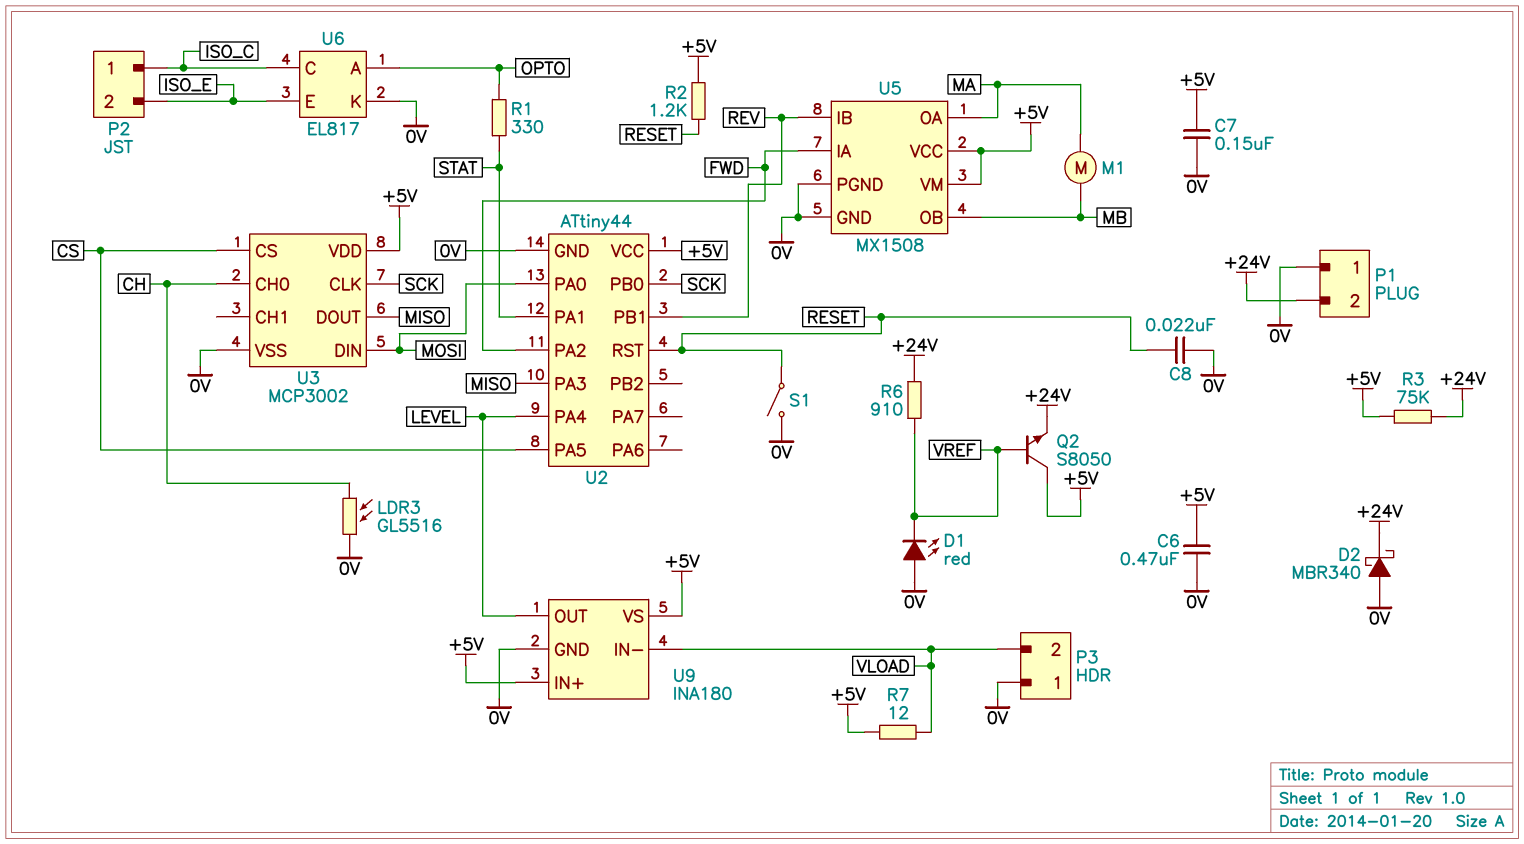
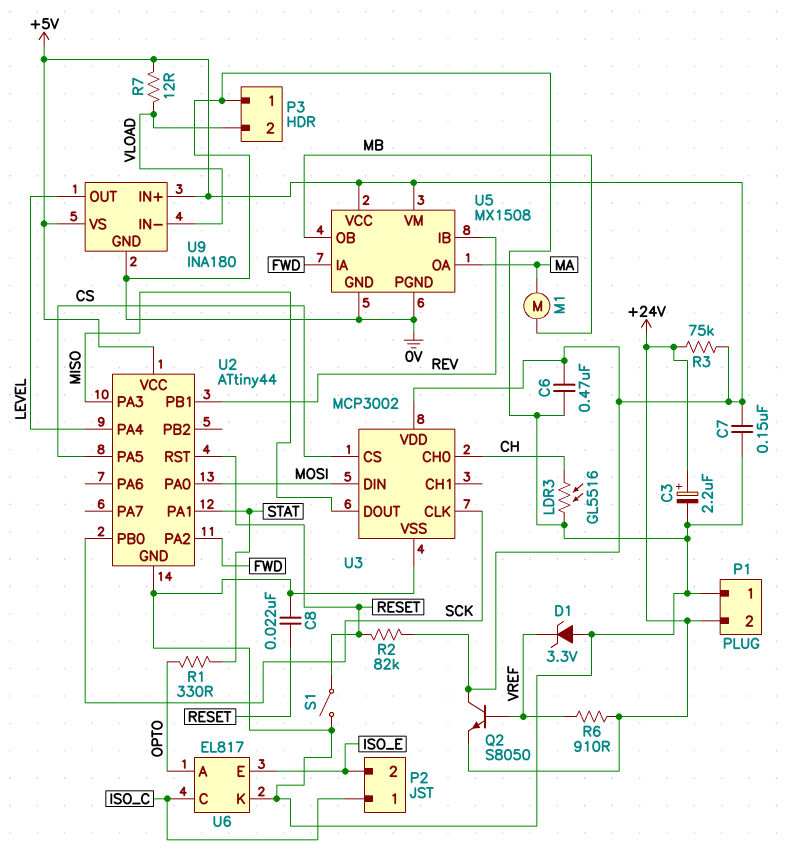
C3: none -> 2.2uF (plus +24V, minus 0V)
D1: LED red (A 0V, K VREF) -> zener 3.3V (A 0V, K VREF)
D2: schottky MBR340 (A 0V, K +24V) -> none
R2: 1.2k (+5V, RESET) -> 82k (+5V, RESET)

